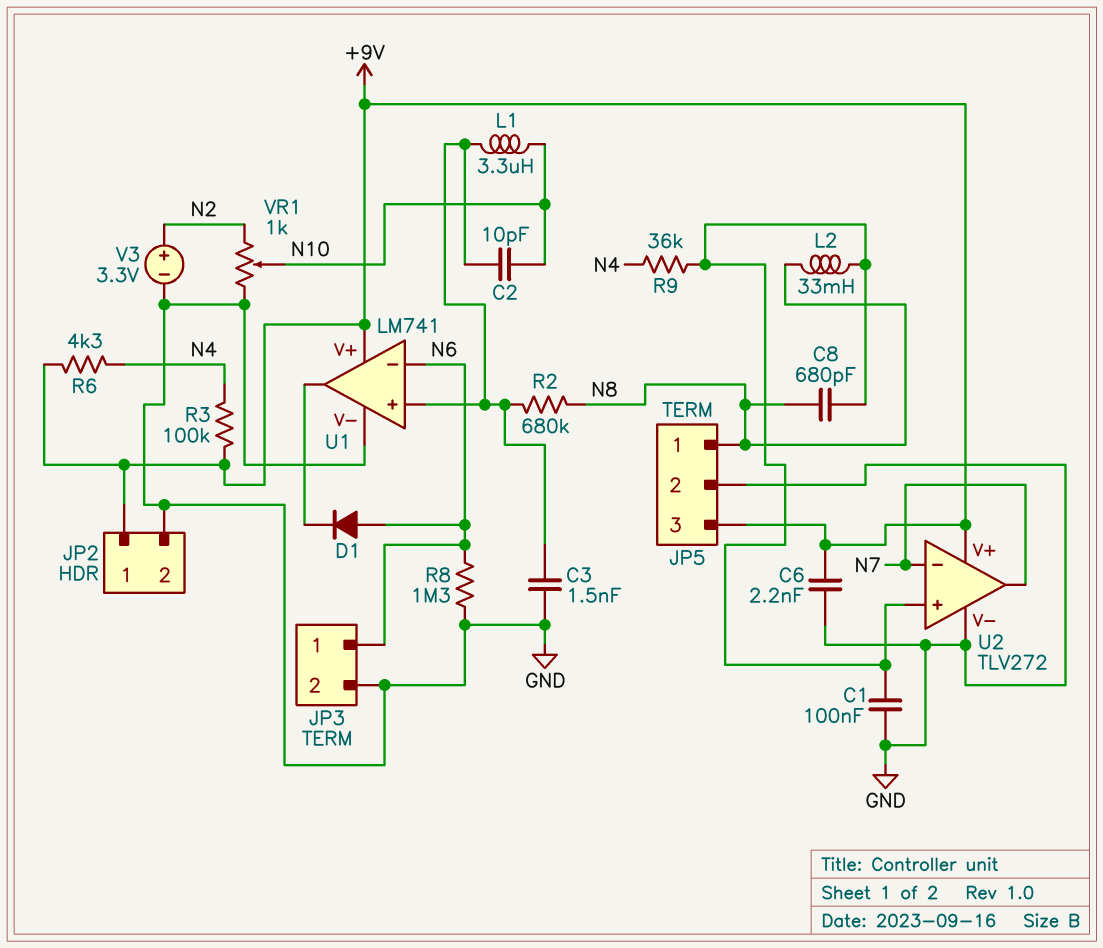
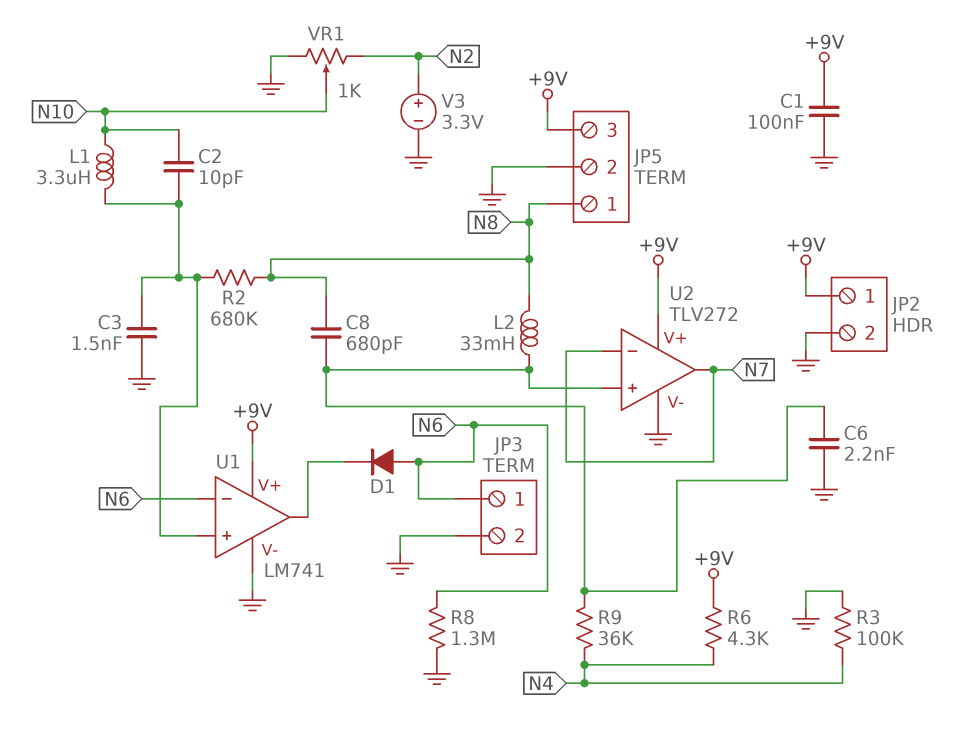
C1: 100nF (GND, U2/in+) -> 100nF (+9V, GND)
C6: 2.2nF (+9V, GND) -> 2.2nF (GND, U2/in+)
R3: 100k (+9V, N4) -> 100k (GND, N4)

